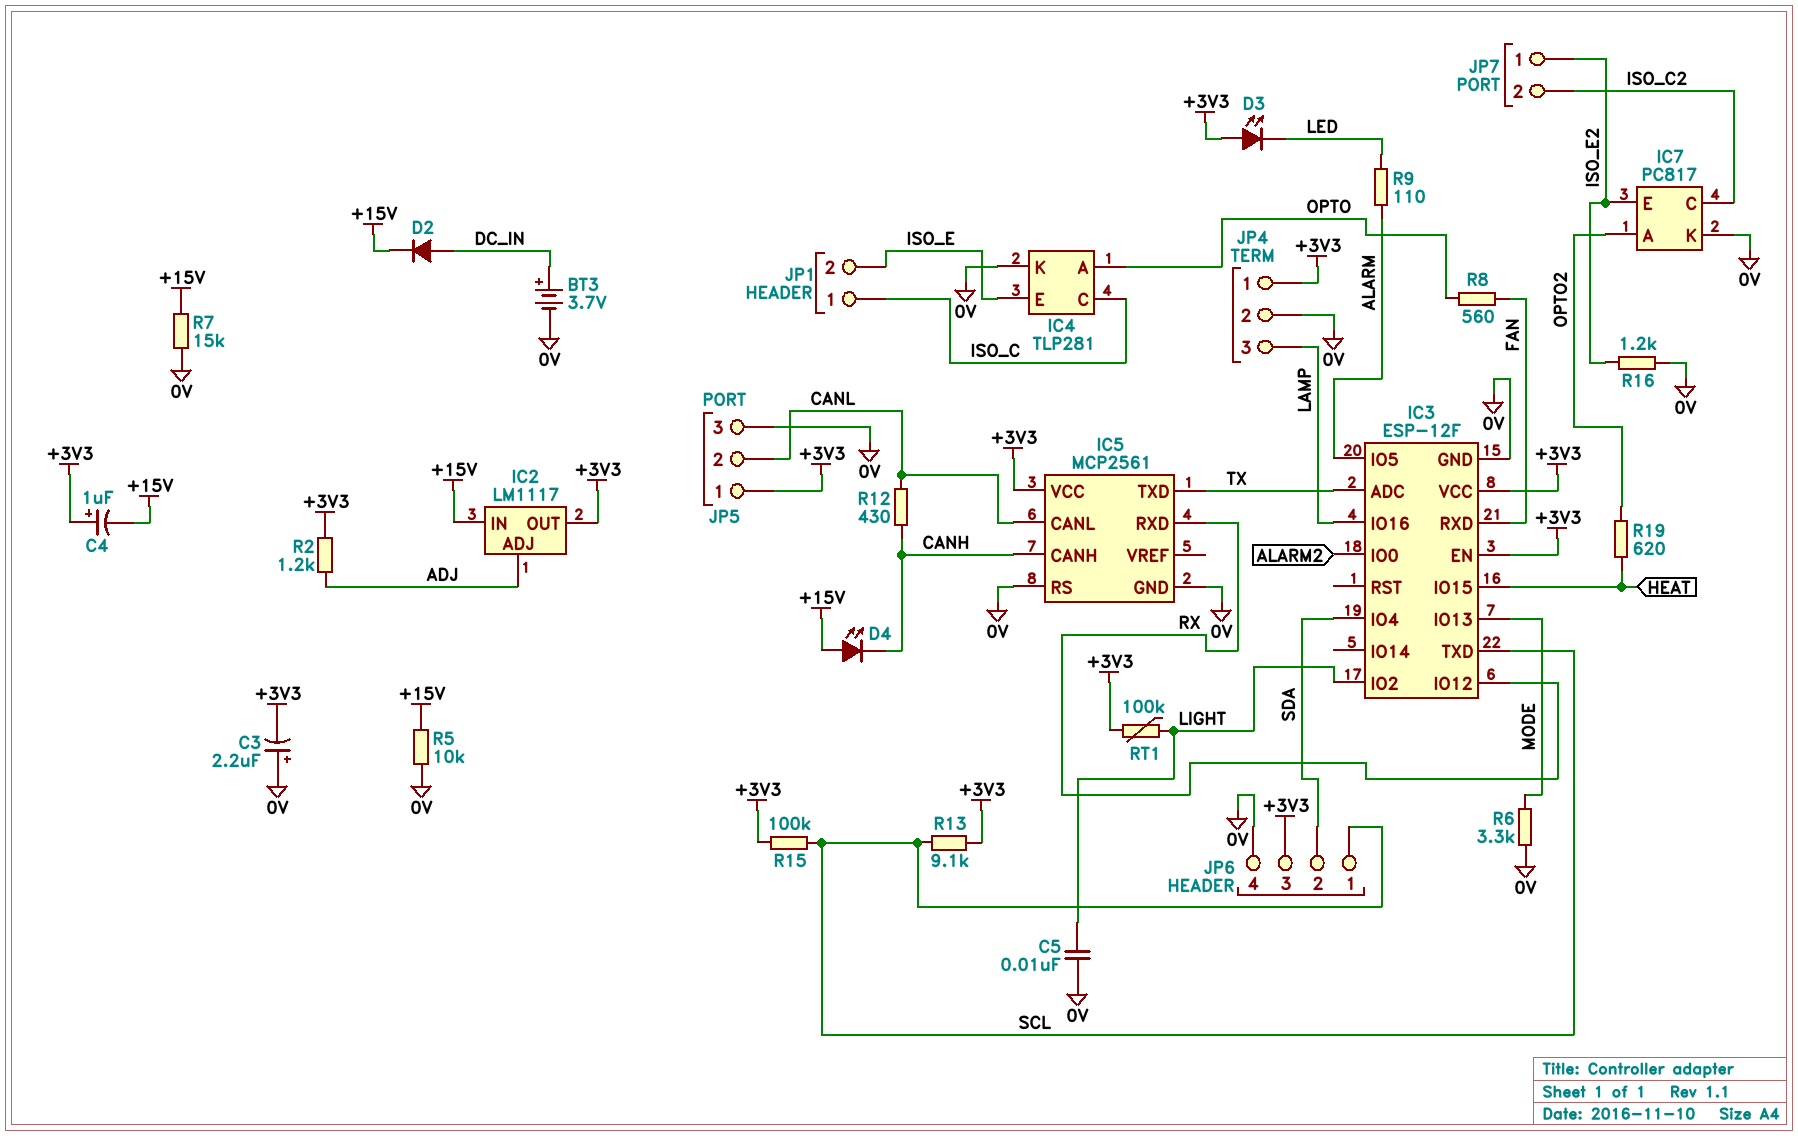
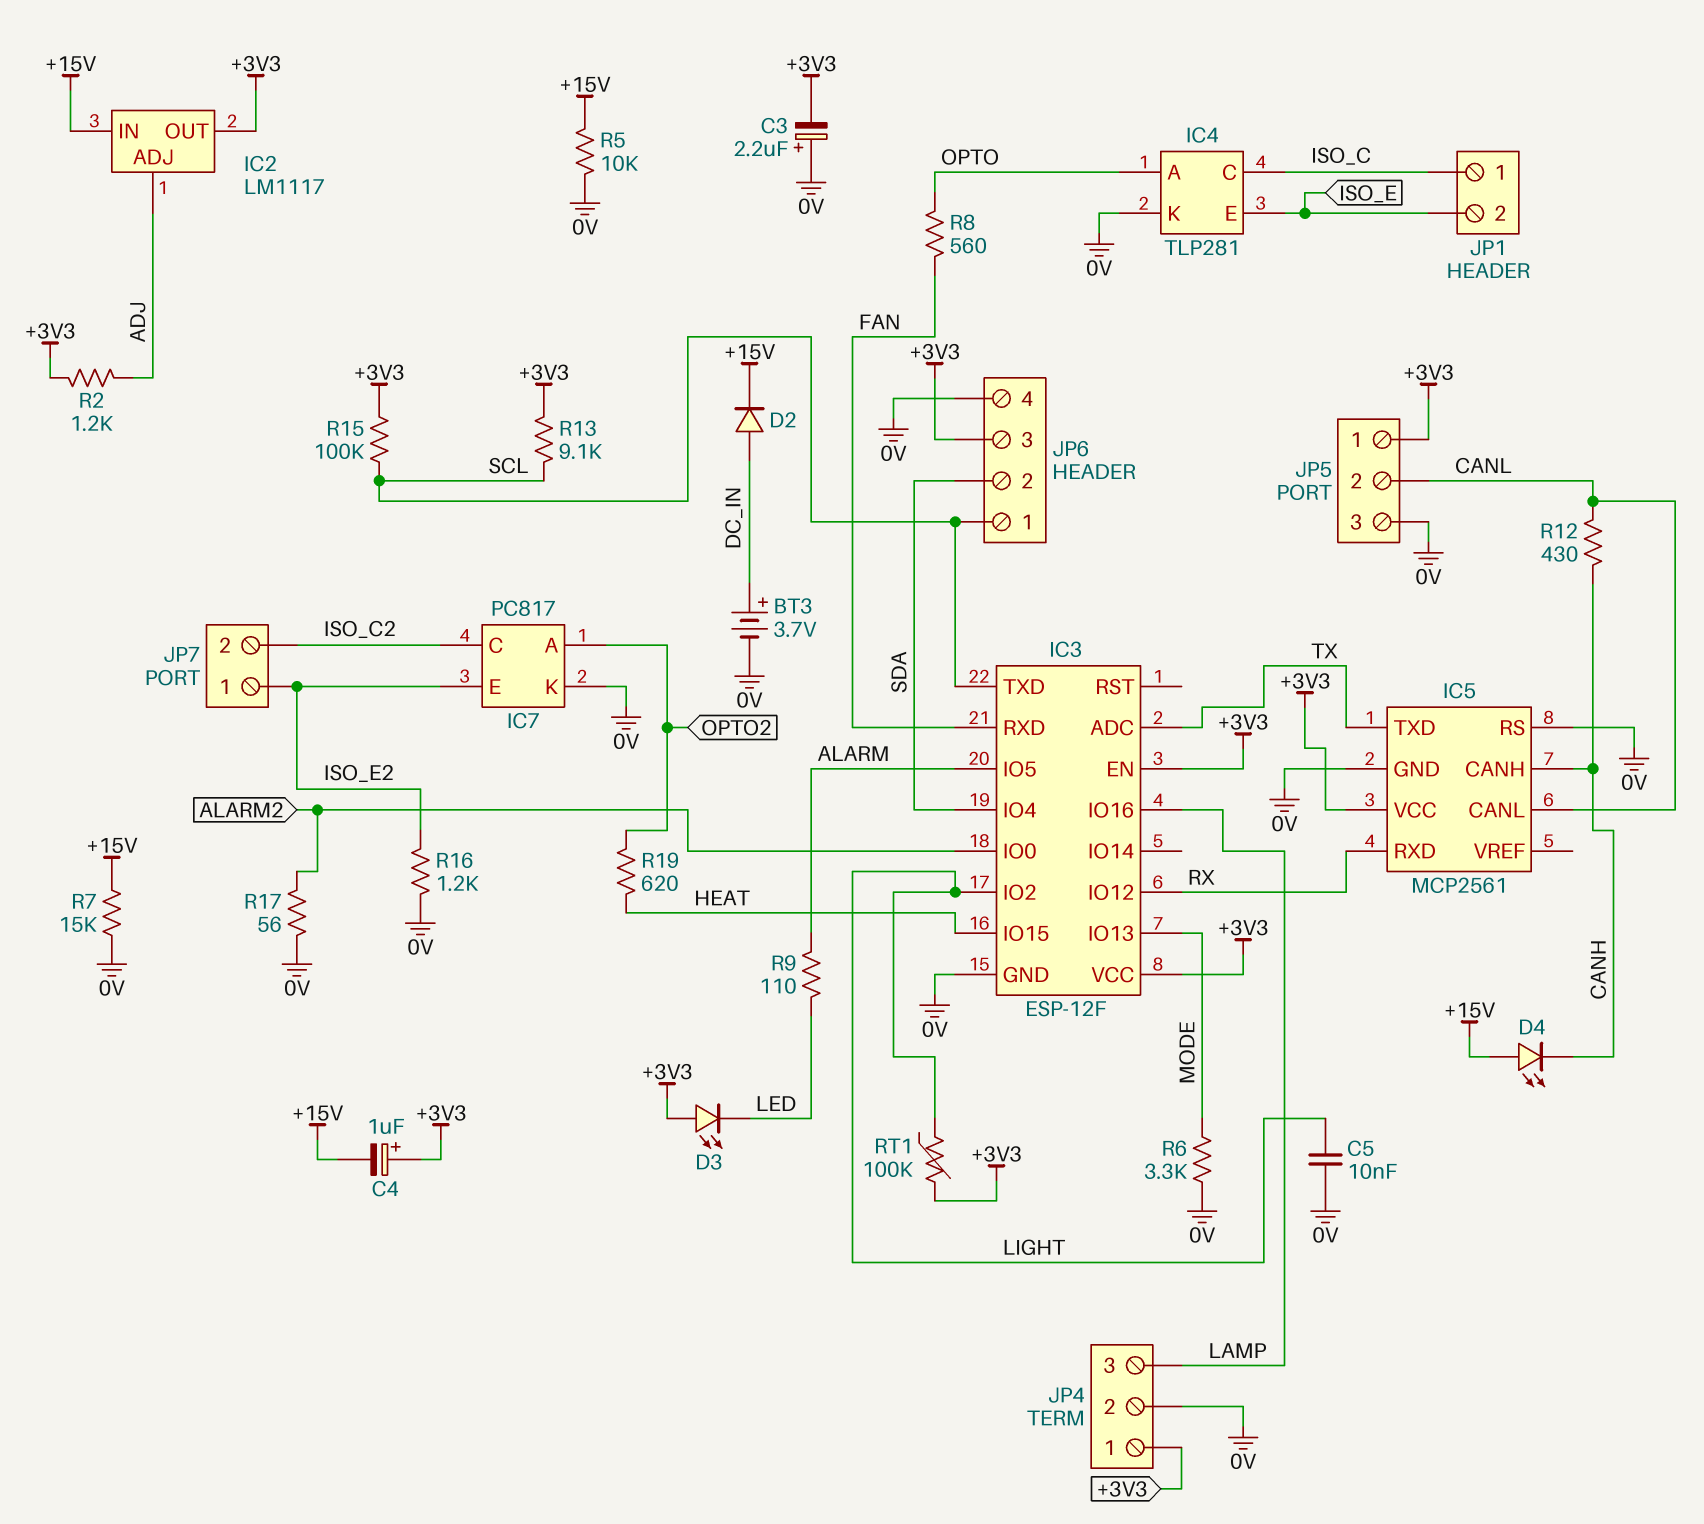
R17: none -> 56 (0V, ALARM2)

